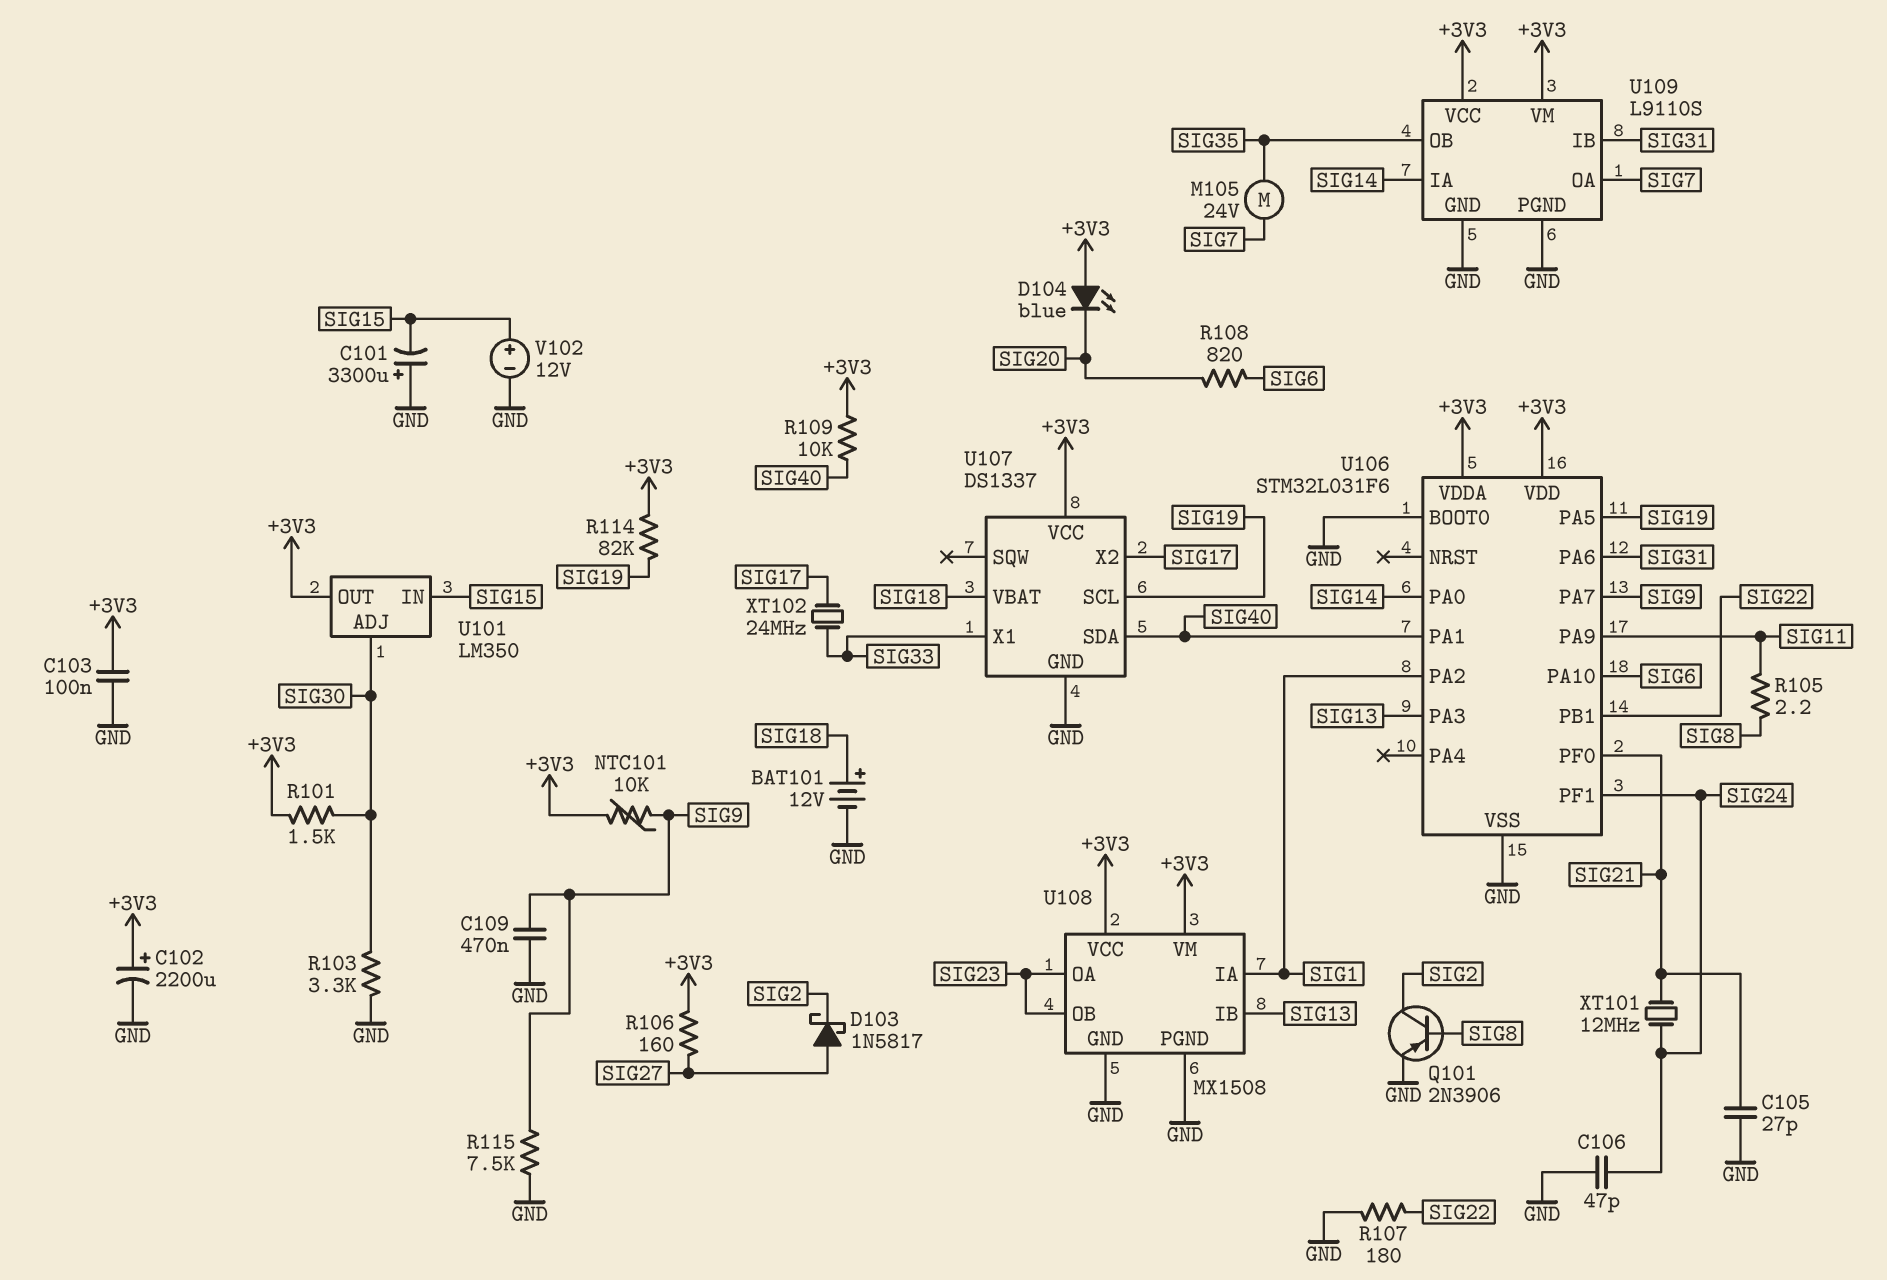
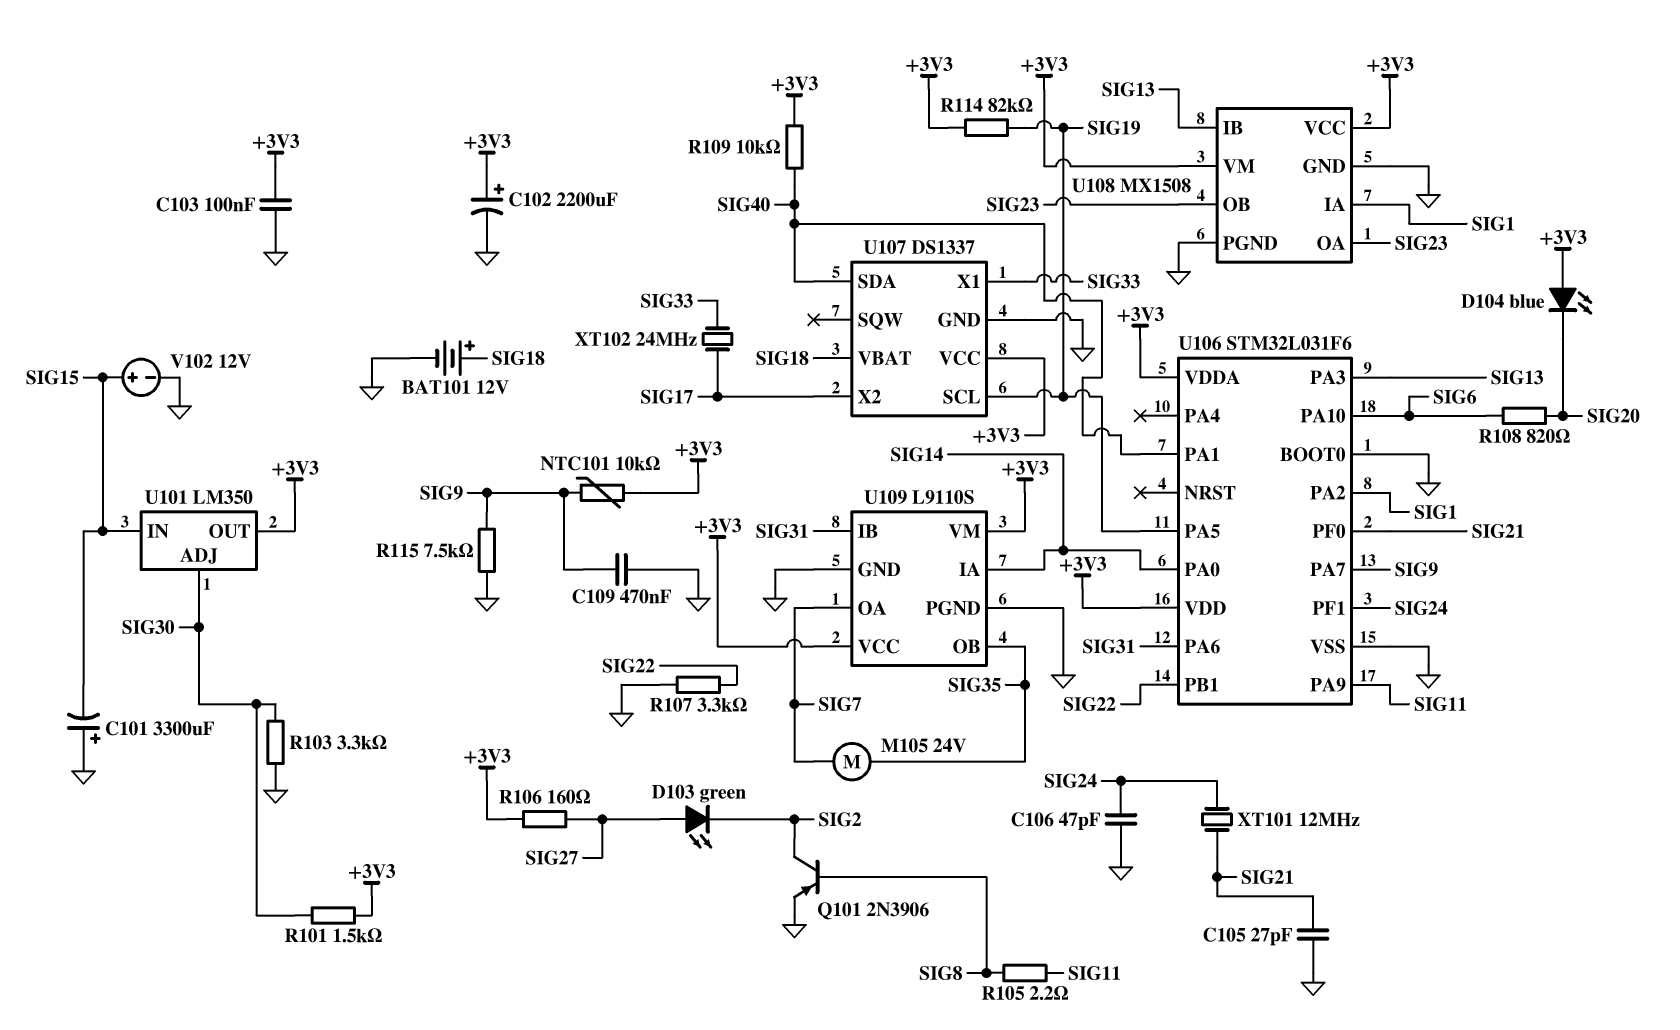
D103: schottky 1N5817 (A SIG27, K SIG2) -> LED green (A SIG27, K SIG2)
R107: 180 (GND, SIG22) -> 3.3k (GND, SIG22)

